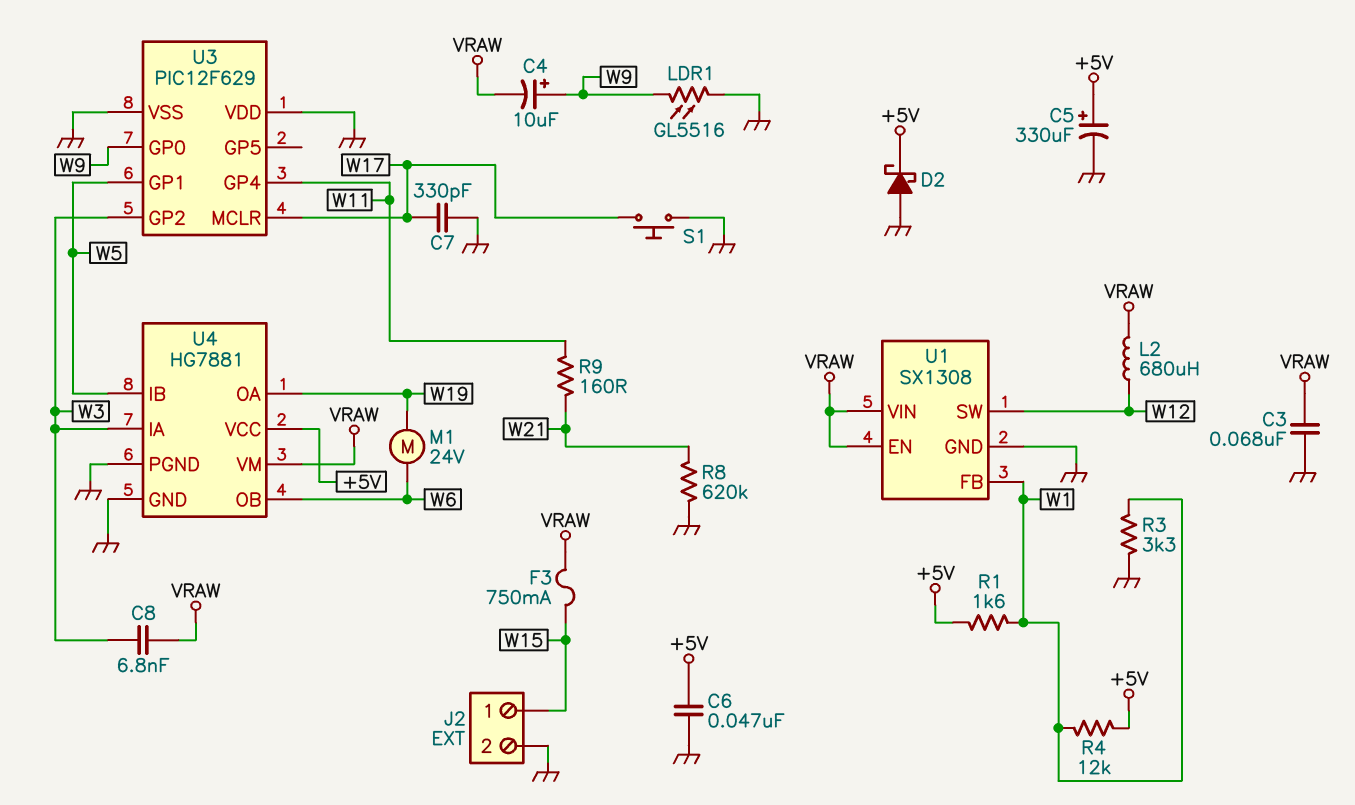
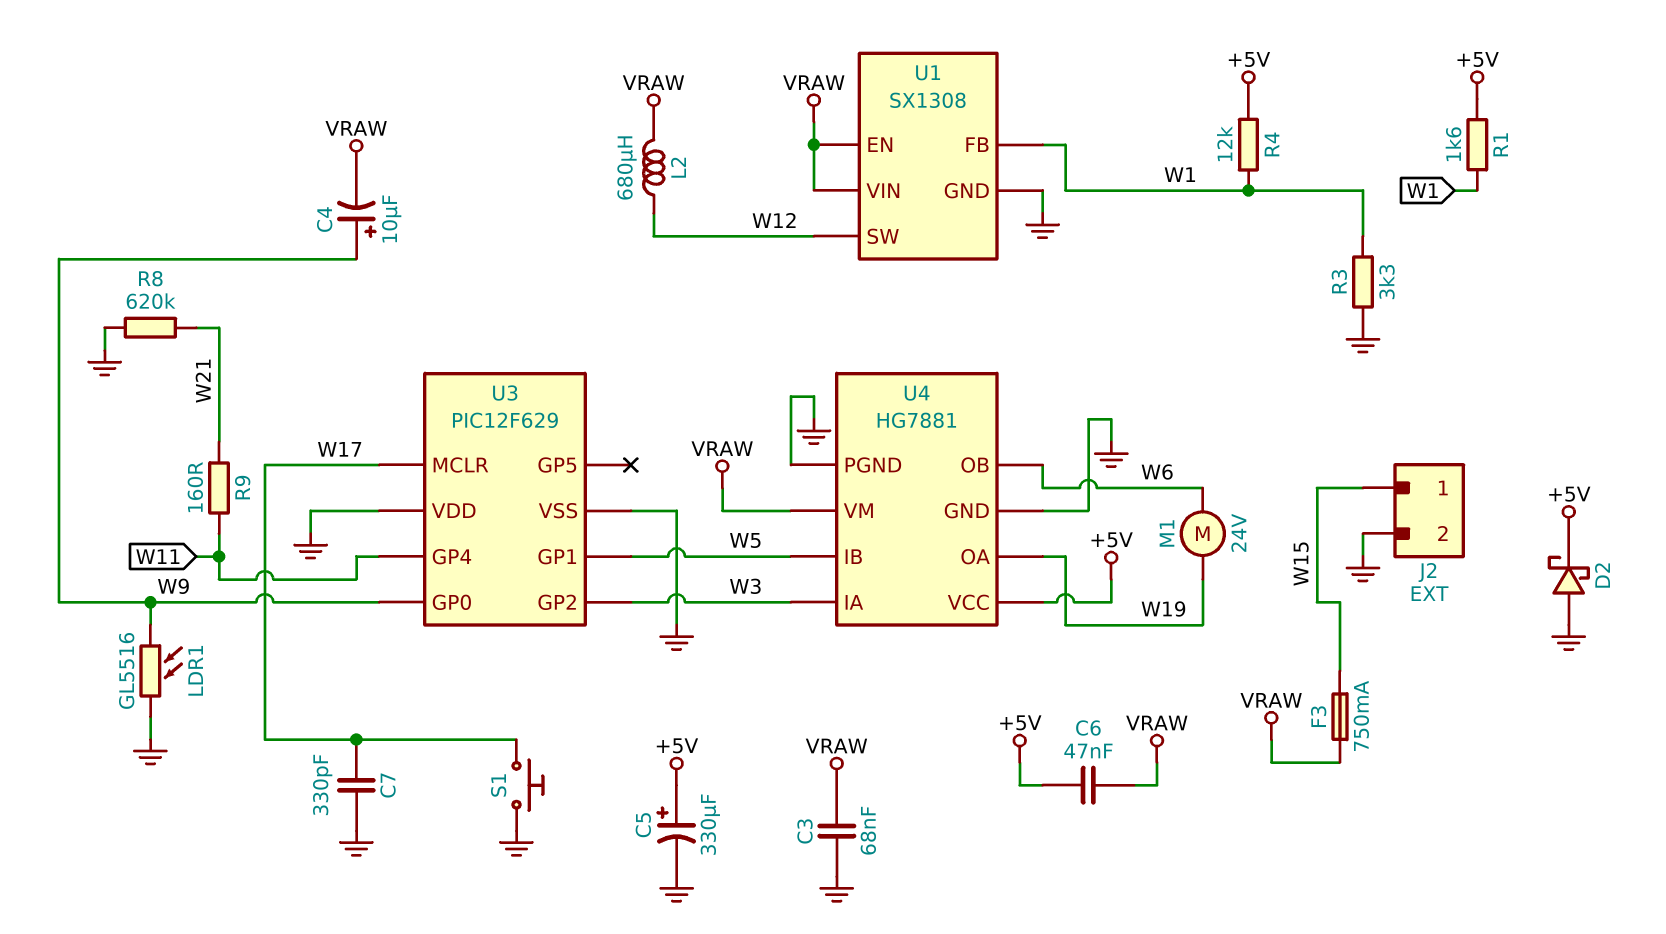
C6: 47nF (+5V, GND) -> 47nF (+5V, VRAW)
C8: 6.8nF (VRAW, W3) -> none

